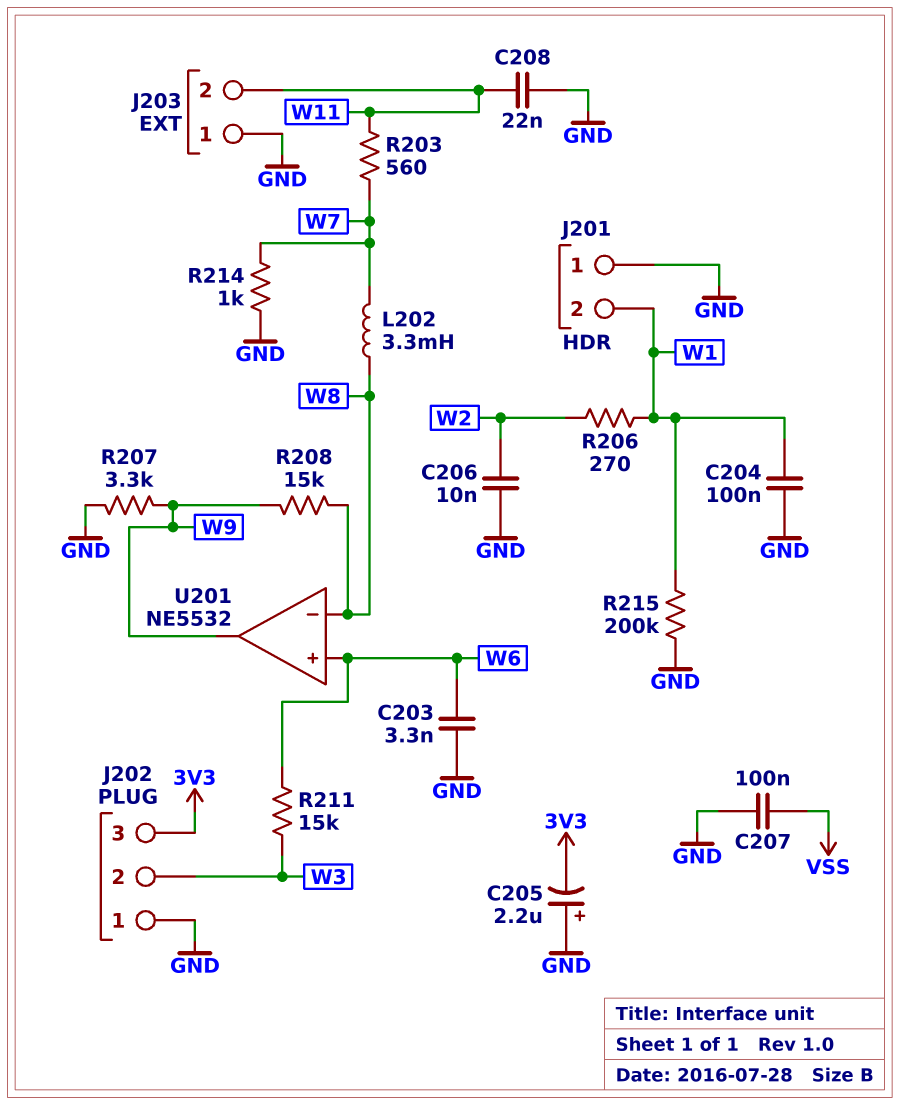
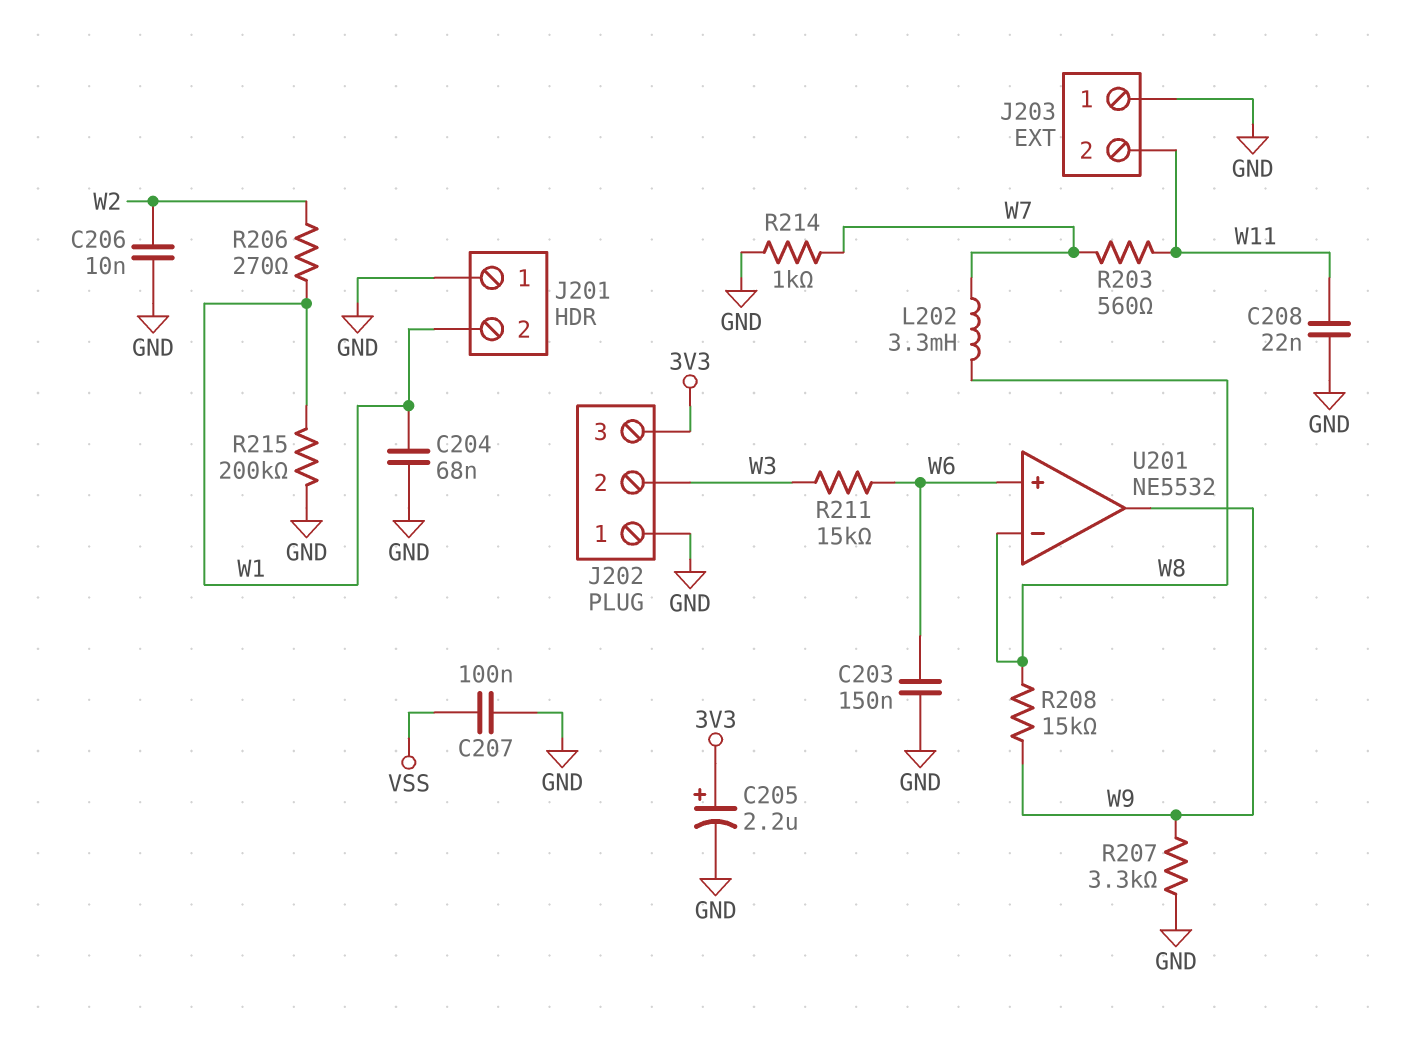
C203: 3.3nF (GND, W6) -> 150nF (GND, W6)
C204: 100nF (GND, W1) -> 68nF (GND, W1)
C205: 2.2uF (plus GND, minus 3V3) -> 2.2uF (plus 3V3, minus GND)

